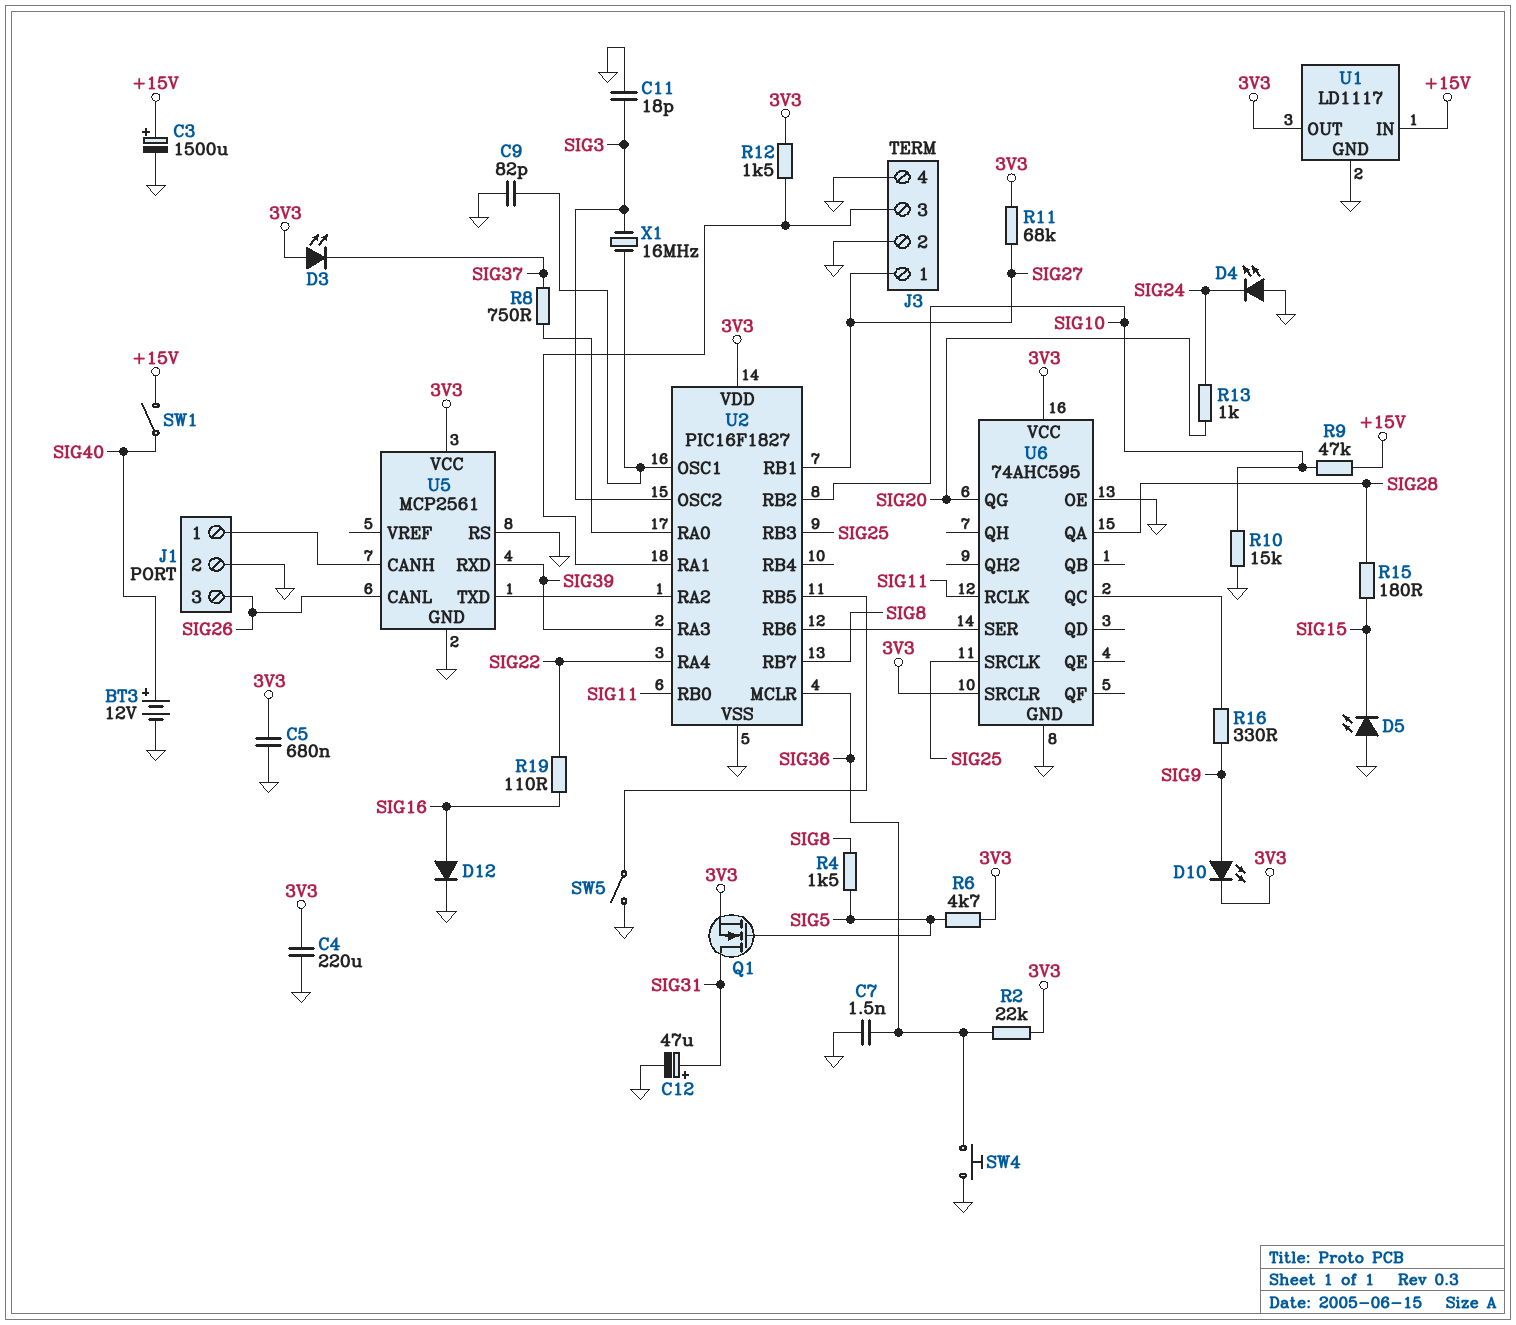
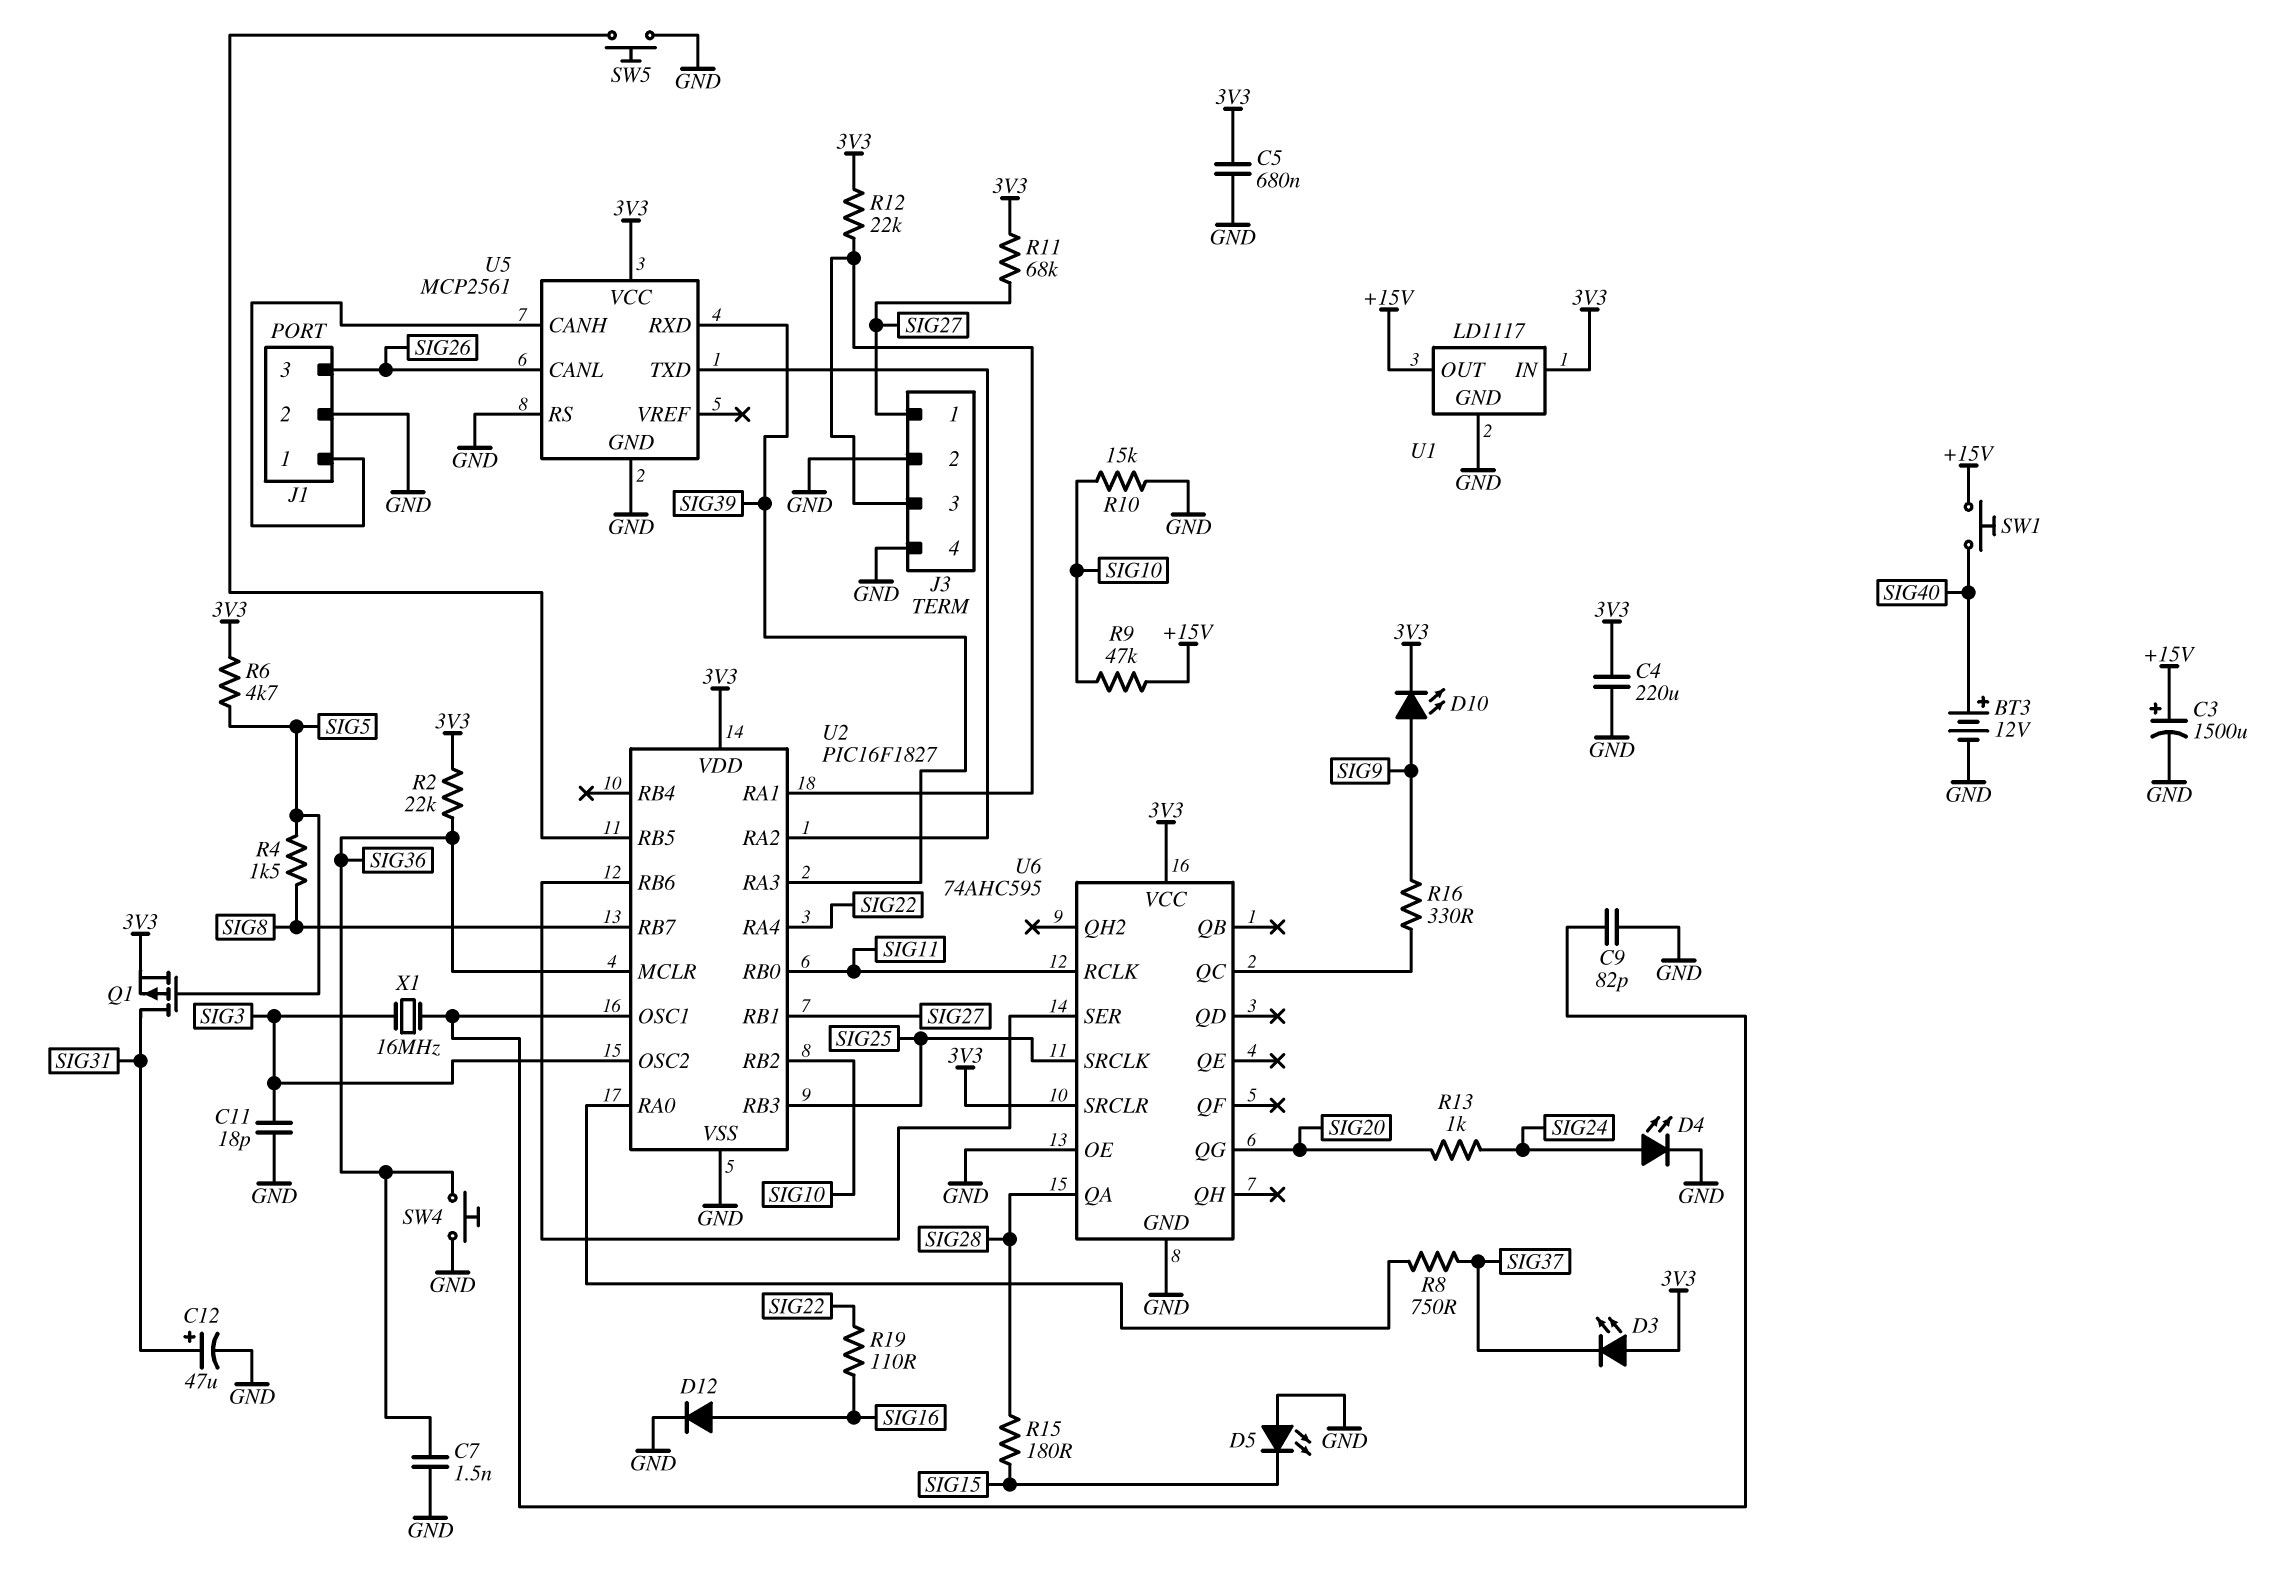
D4: LED (A GND, K SIG24) -> LED (A SIG24, K GND)
Q1: NMOS (G SIG5, D SIG31, S 3V3) -> PMOS (G SIG5, D SIG31, S 3V3)
R12: 1.5k (3V3, J3/3) -> 22k (3V3, J3/3)
SW1: switch (+15V, SIG40) -> button (+15V, SIG40)
SW5: switch (GND, U2/RB5) -> button (GND, U2/RB5)
U1 pin IN: +15V -> 3V3
U1 pin OUT: 3V3 -> +15V

